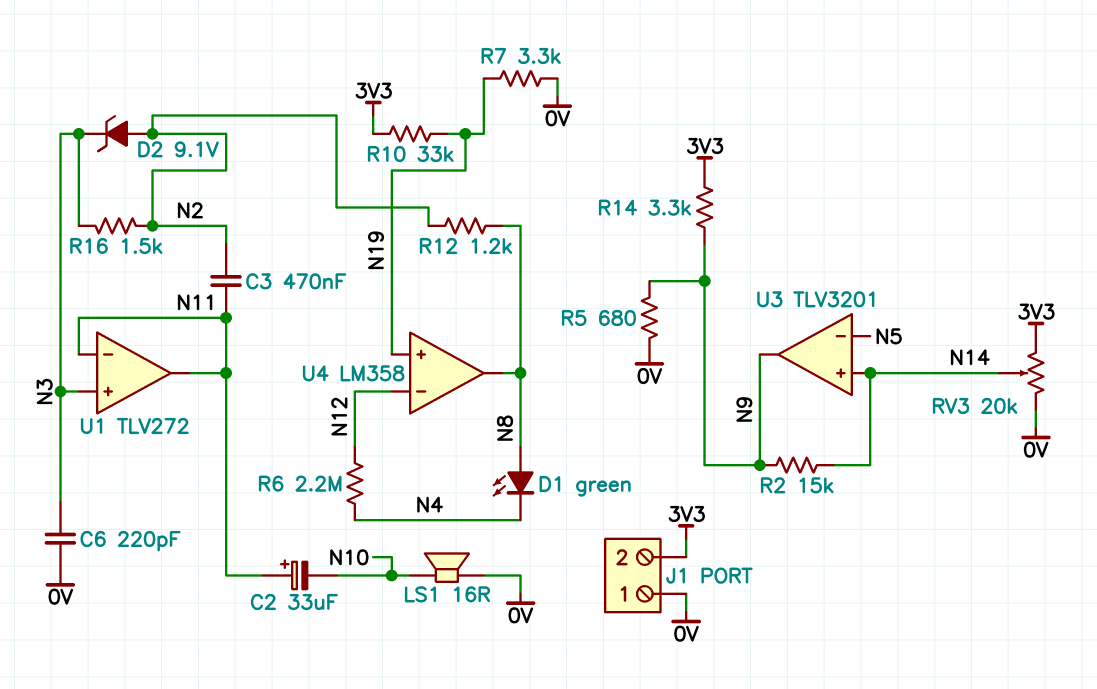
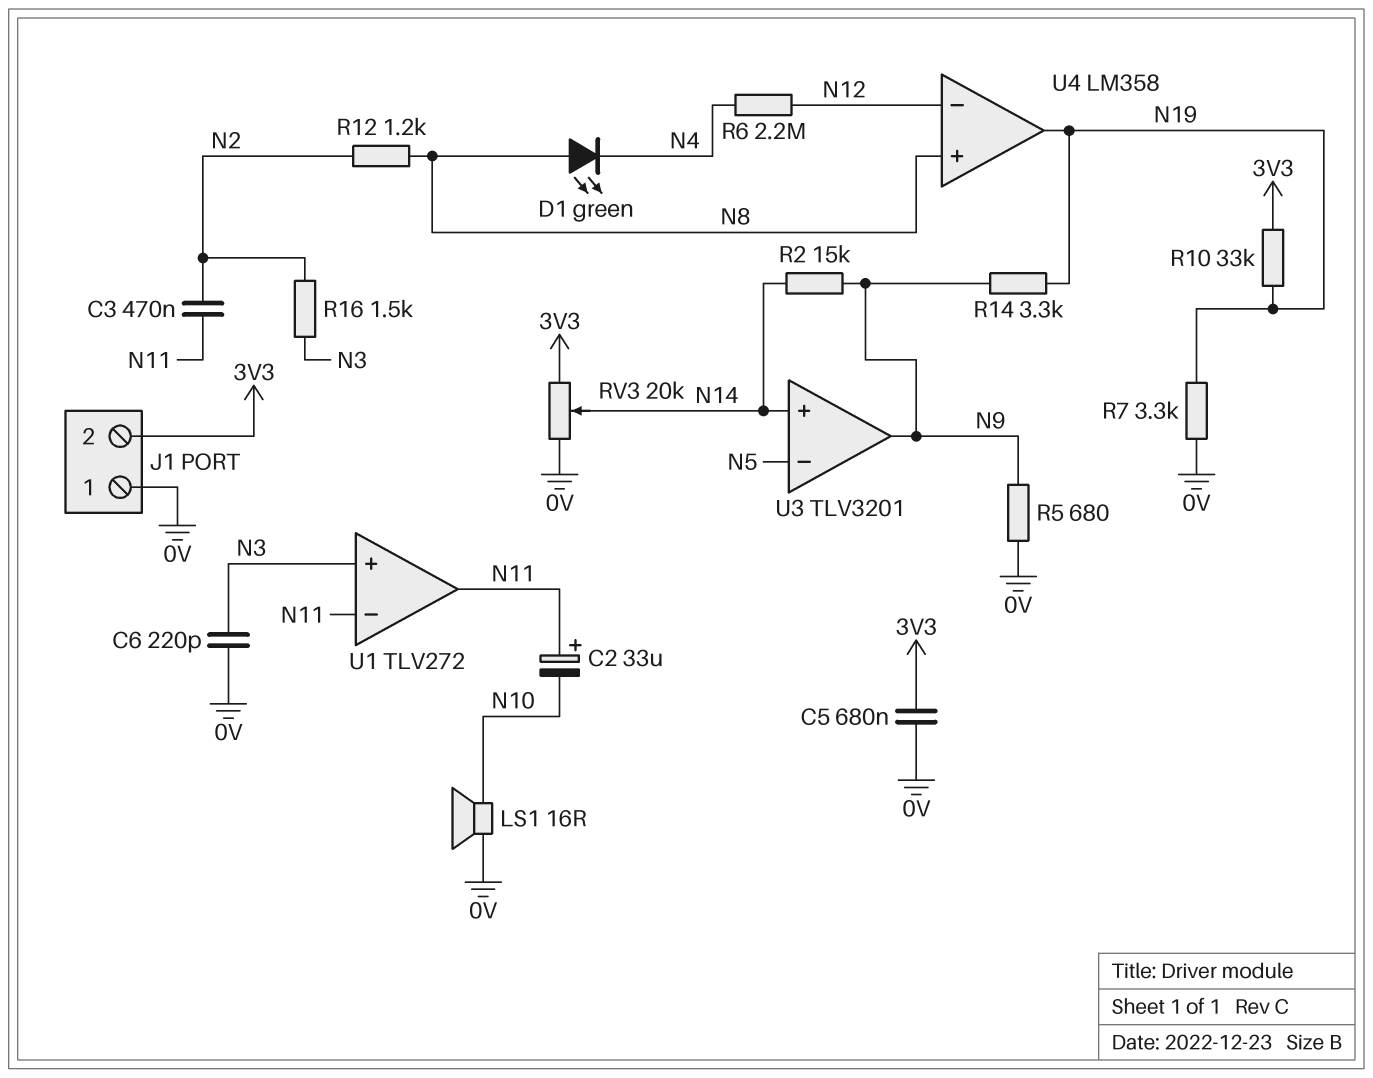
C5: none -> 680nF (0V, 3V3)
D2: zener 9.1V (A N2, K N3) -> none
R14: 3.3k (3V3, N9) -> 3.3k (N9, N19)
U4 pin in+: N19 -> N8
U4 pin out: N8 -> N19

